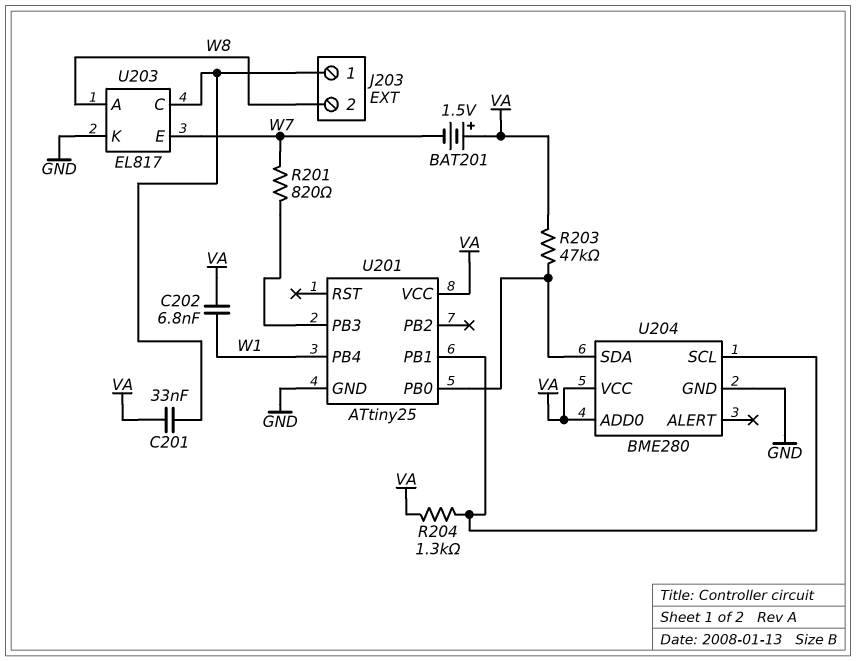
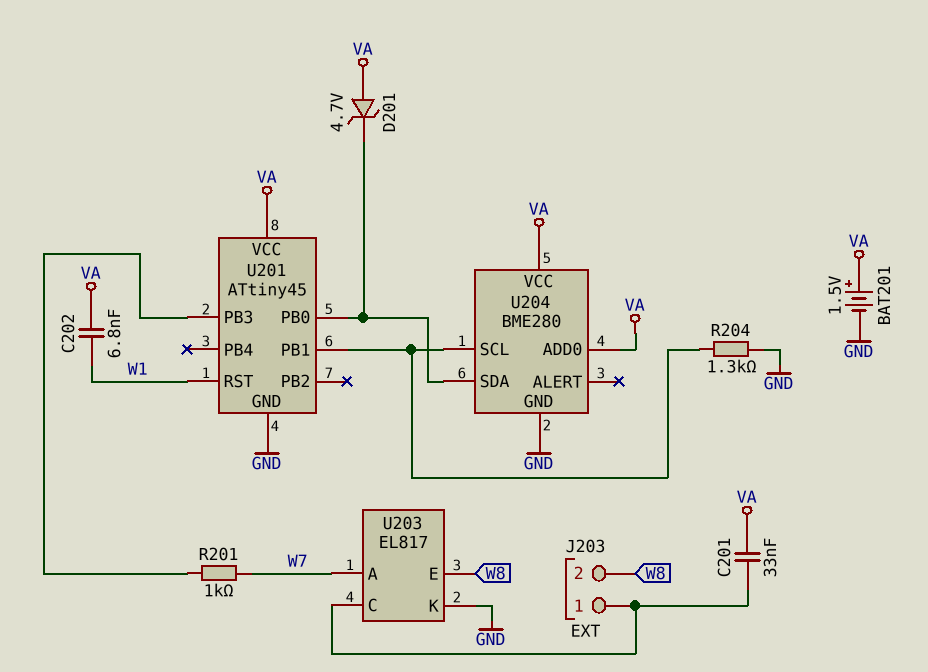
BAT201: 1.5V (plus VA, minus W7) -> 1.5V (plus VA, minus GND)
D201: none -> zener 4.7V (A VA, K U201/PB0)
R201: 820 (U201/PB3, W7) -> 1k (U201/PB3, W7)
R203: 47k (U201/PB0, VA) -> none
R204: 1.3k (U201/PB1, VA) -> 1.3k (GND, U201/PB1)
U201: ATtiny25 -> ATtiny45
U201 pin PB4: W1 -> none
U201 pin RST: none -> W1
U203 pin A: W8 -> W7
U203 pin E: W7 -> W8

